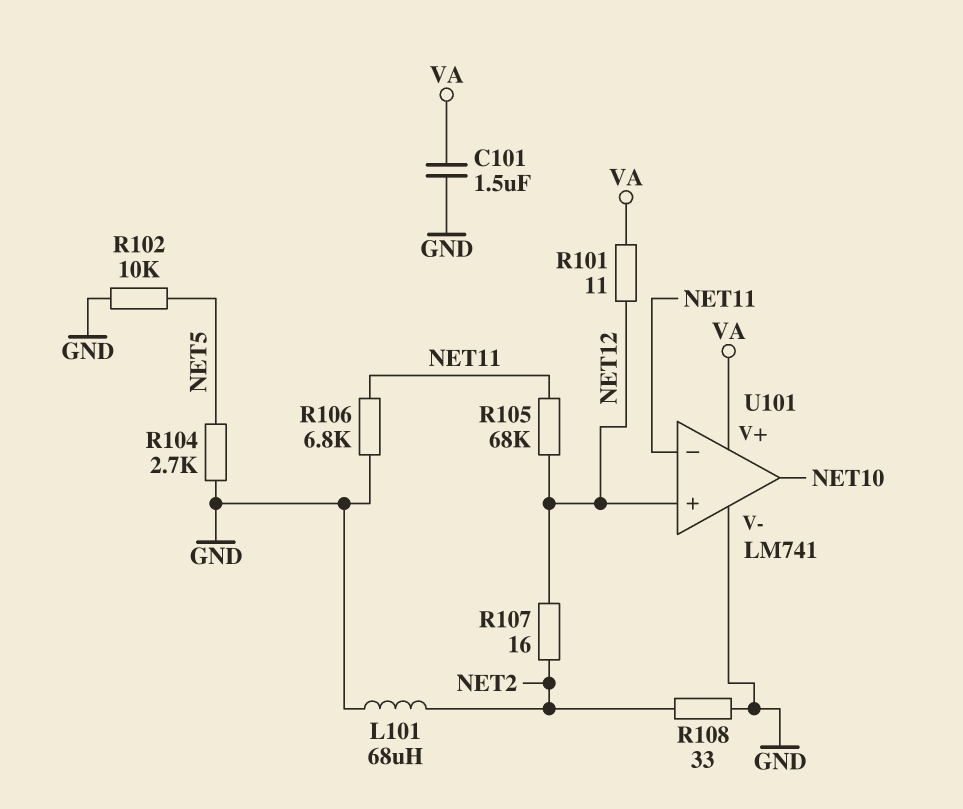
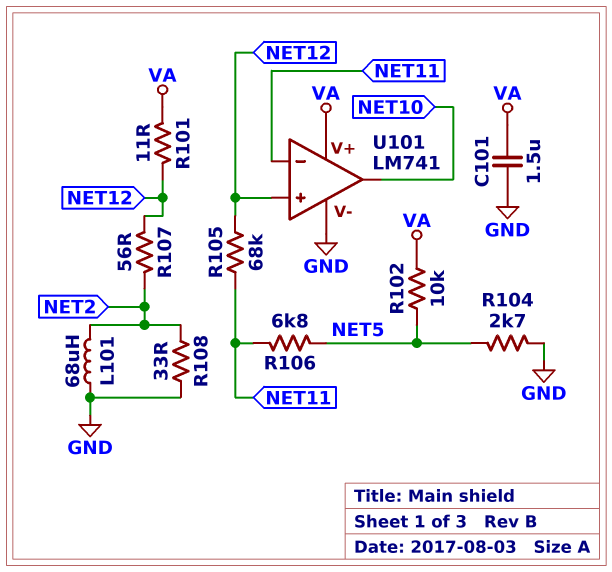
R102: 10k (GND, NET5) -> 10k (NET5, VA)
R106: 6.8k (GND, NET11) -> 6.8k (NET5, NET11)
R107: 16 (NET2, NET12) -> 56 (NET2, NET12)

